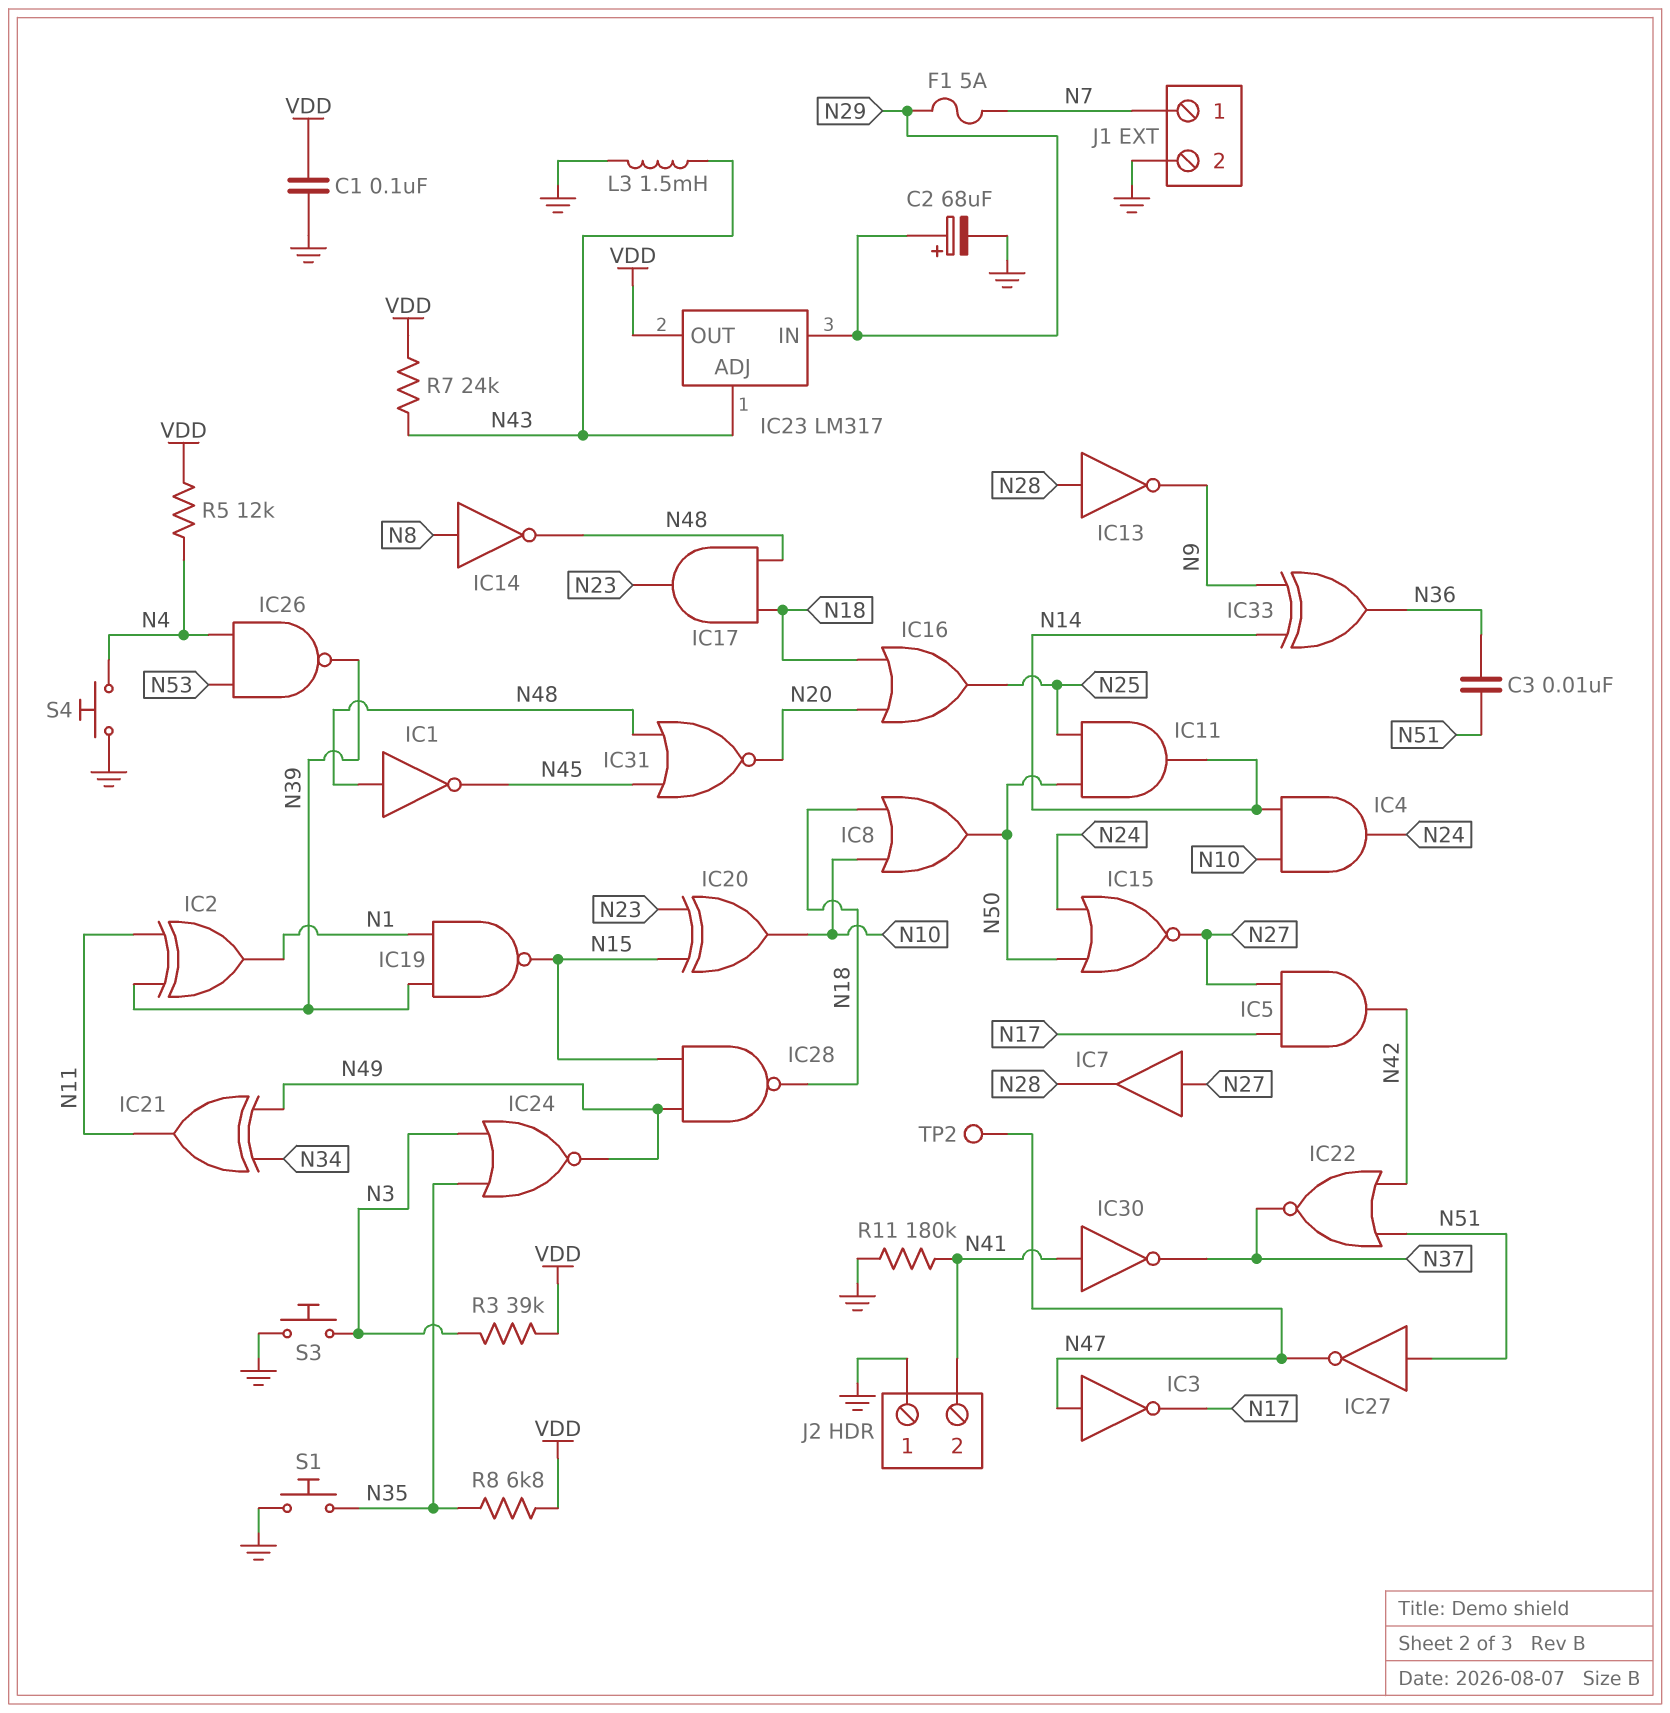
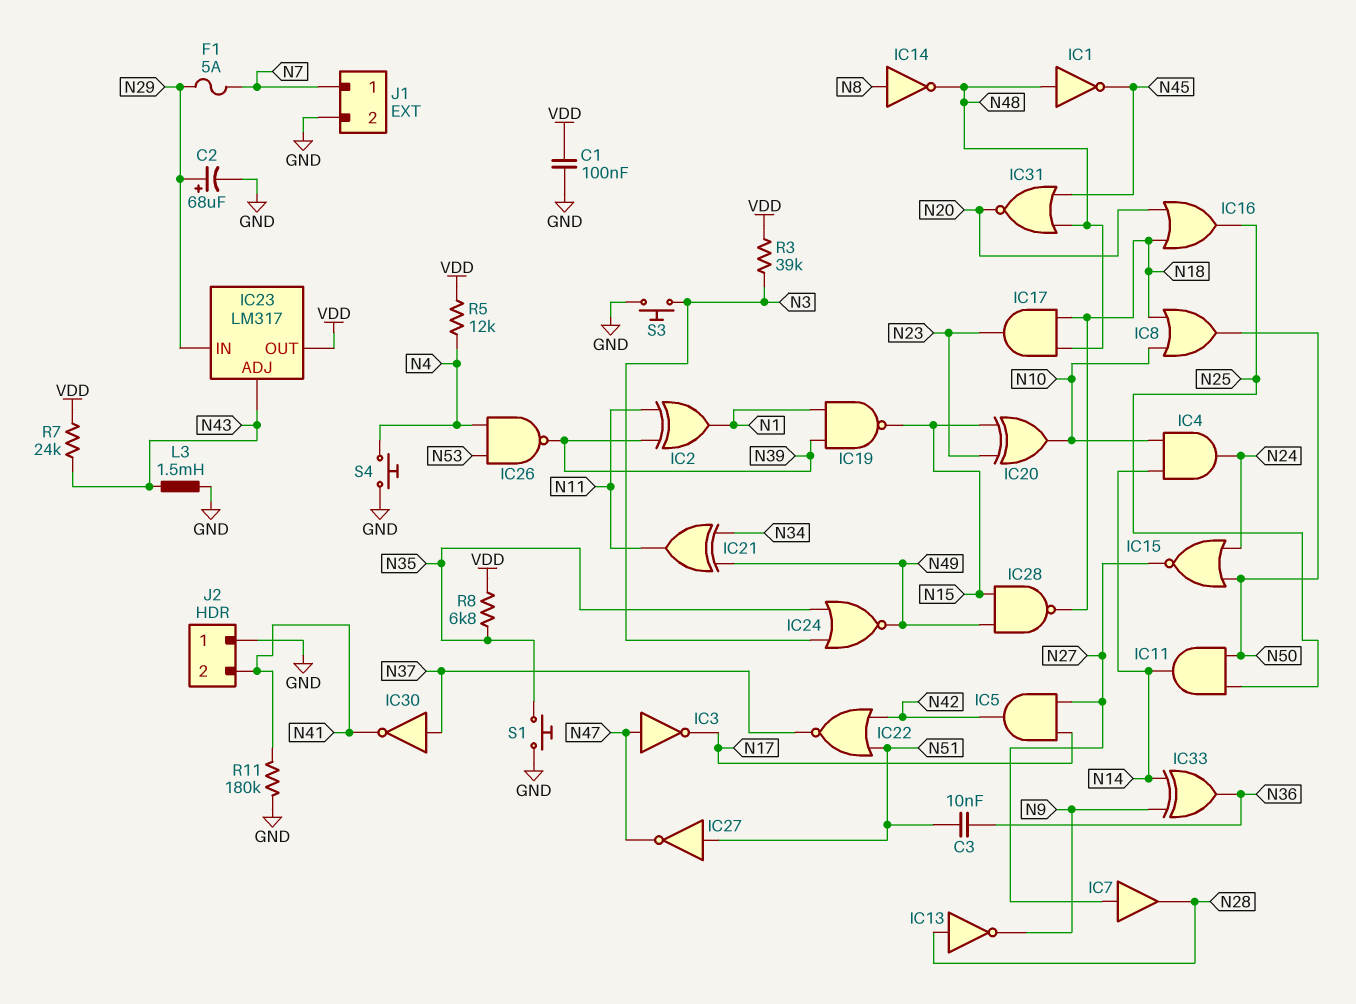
IC30: NOT (in N41, out N37) -> NOT (in N37, out N41)
TP2: test point (N47) -> none

